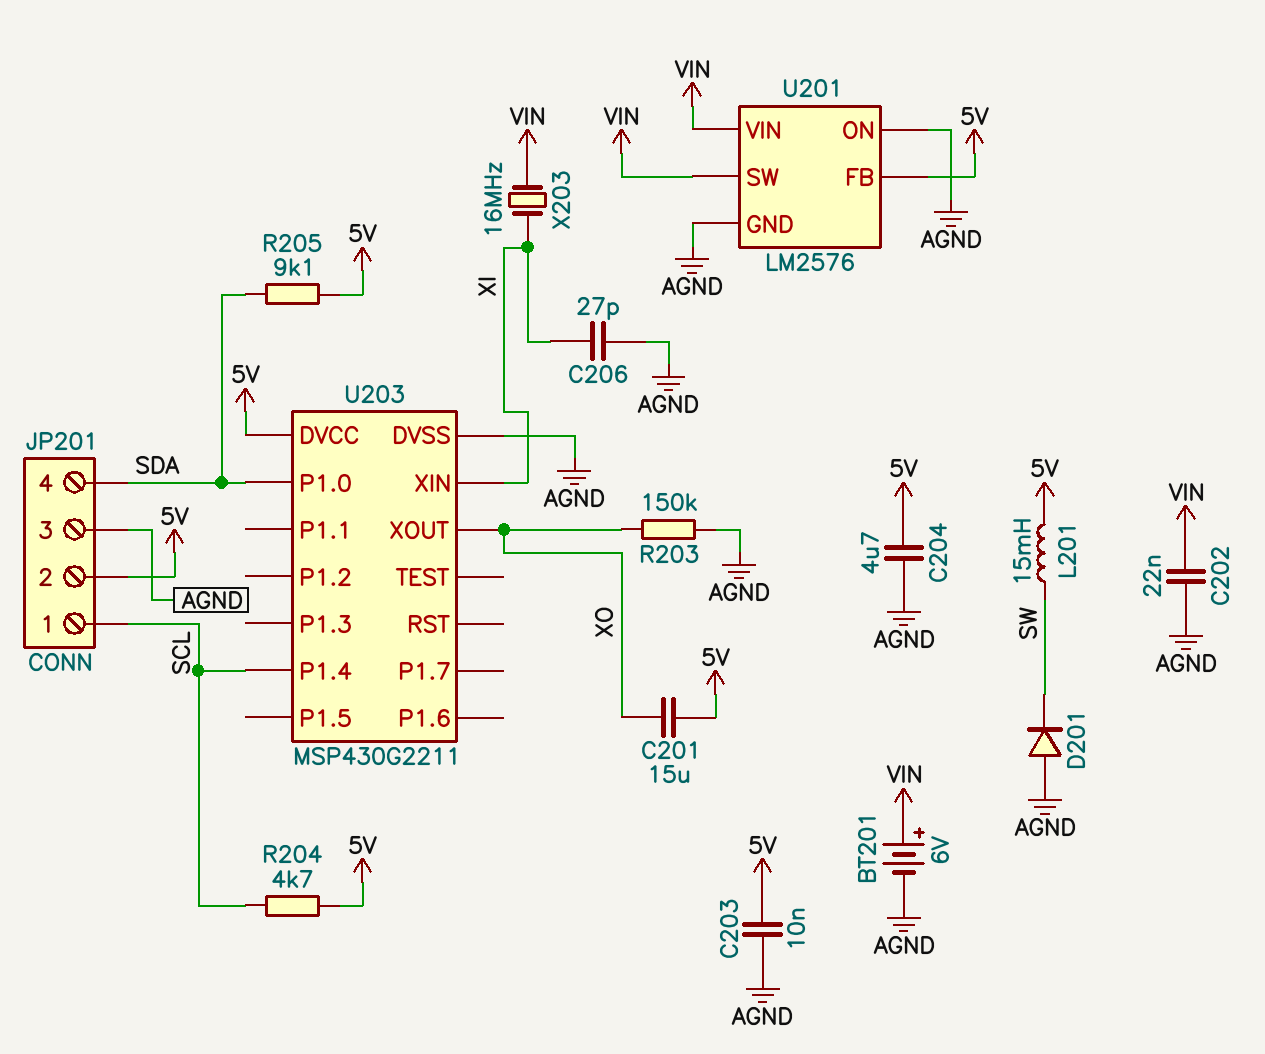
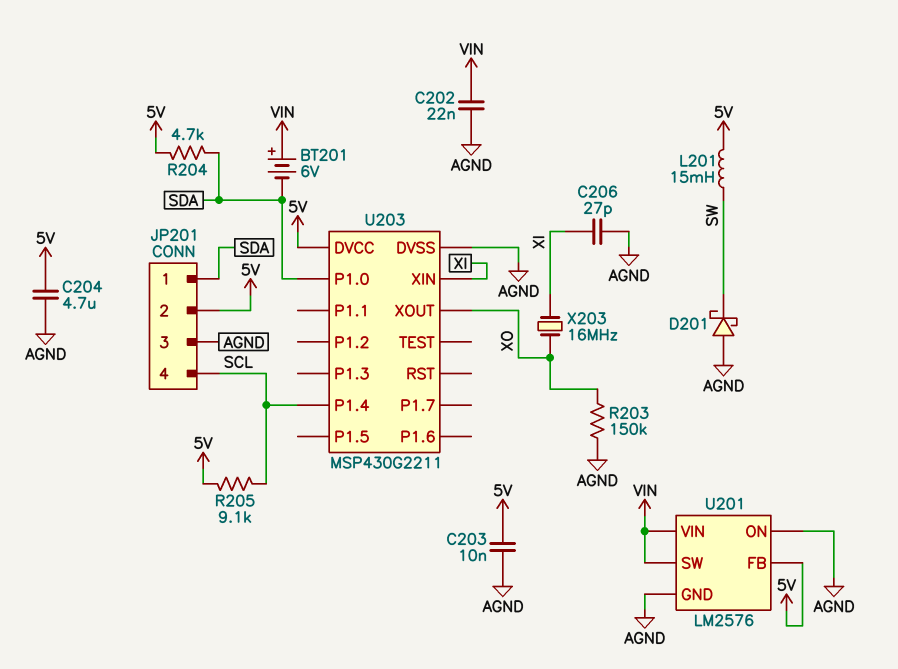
BT201: 6V (plus VIN, minus AGND) -> 6V (plus VIN, minus SDA)
C201: 15uF (5V, XO) -> none
D201: diode (A AGND, K SW) -> schottky (A AGND, K SW)
JP201 pin 1: SCL -> SDA
JP201 pin 4: SDA -> SCL
R204: 4.7k (5V, SCL) -> 4.7k (5V, SDA)
R205: 9.1k (5V, SDA) -> 9.1k (5V, SCL)
X203: 16MHz (VIN, XI) -> 16MHz (XI, XO)

